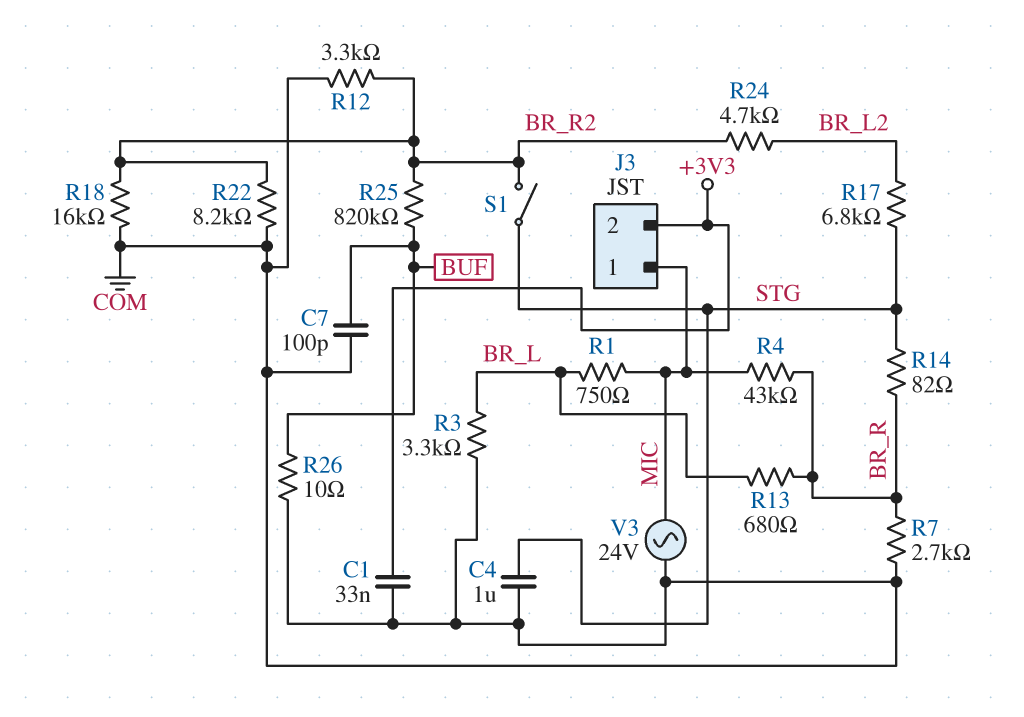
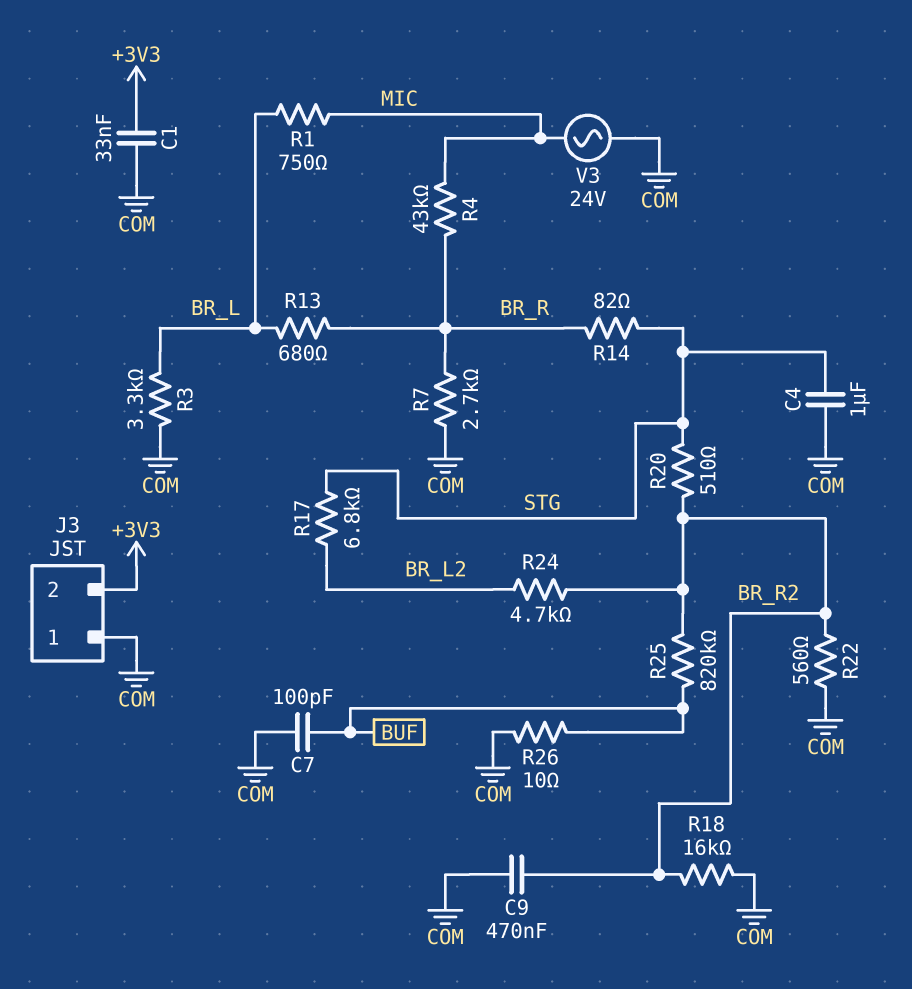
C9: none -> 470nF (BR_R2, COM)
J3 pin 1: MIC -> COM
R12: 3.3k (BR_R2, COM) -> none
R20: none -> 510 (BR_R2, STG)
R22: 8.2k (BR_R2, COM) -> 560 (BR_R2, COM)
S1: switch (BR_R2, STG) -> none

